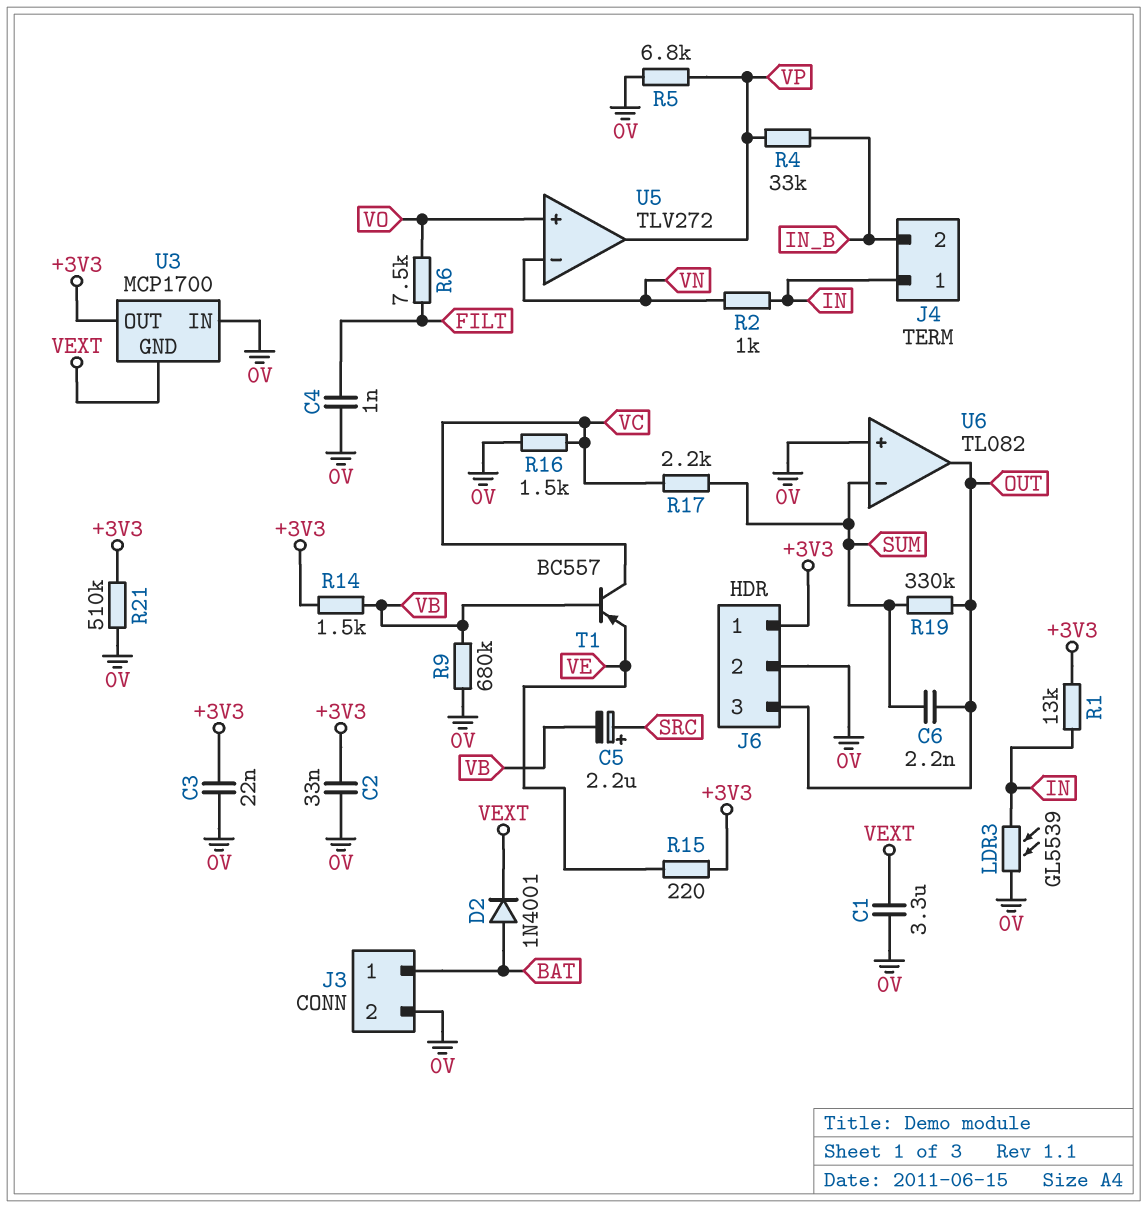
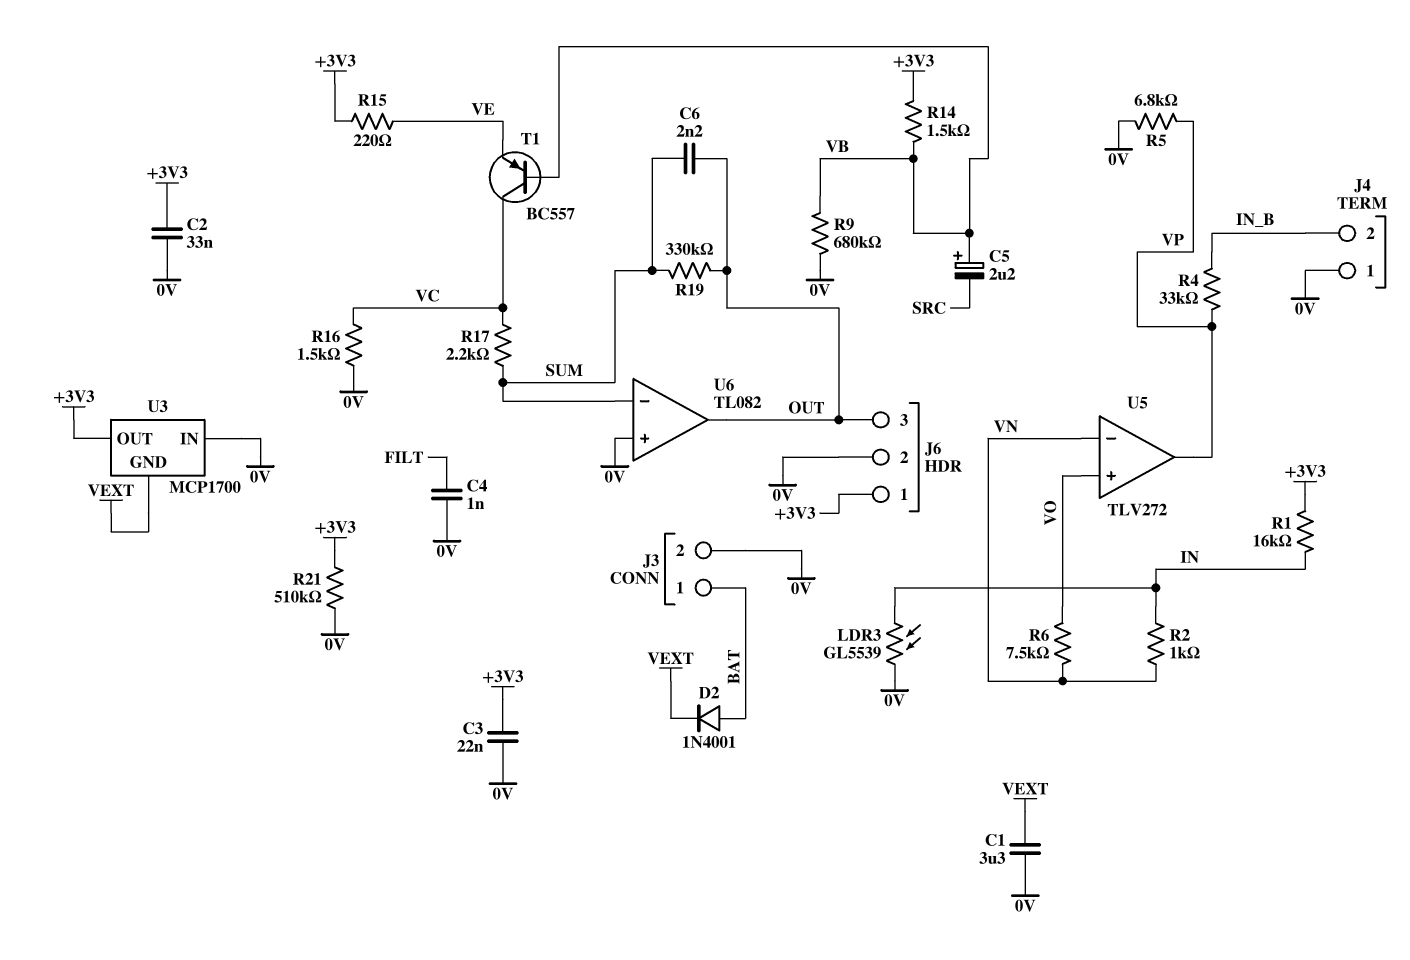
C5: 2.2uF (plus SRC, minus VB) -> 2.2uF (plus VB, minus SRC)
J4 pin 1: IN -> 0V
R1: 13k (+3V3, IN) -> 16k (+3V3, IN)
R6: 7.5k (FILT, VO) -> 7.5k (VN, VO)

